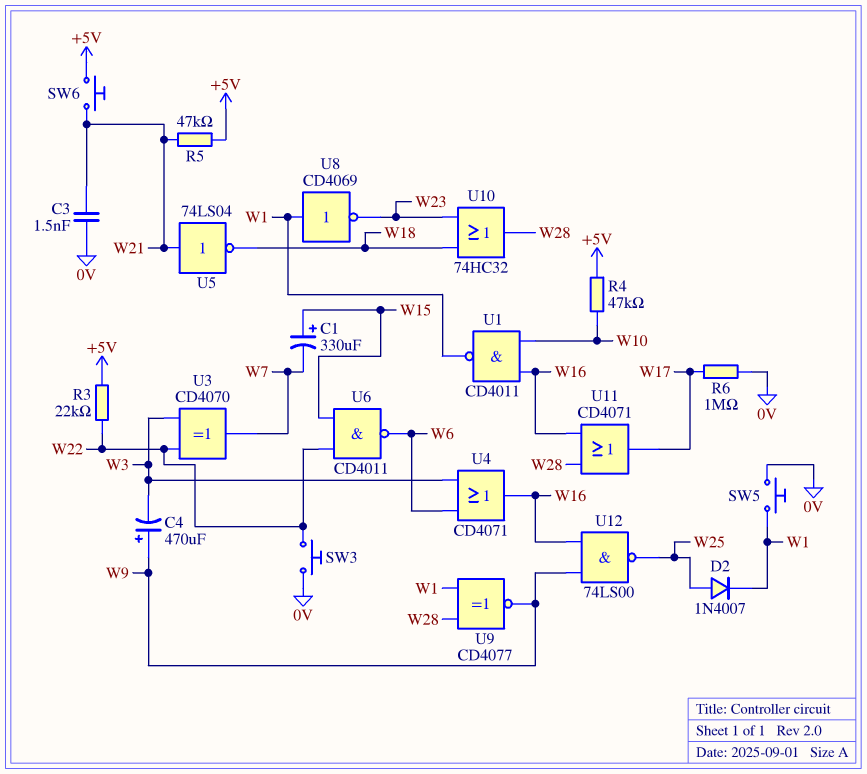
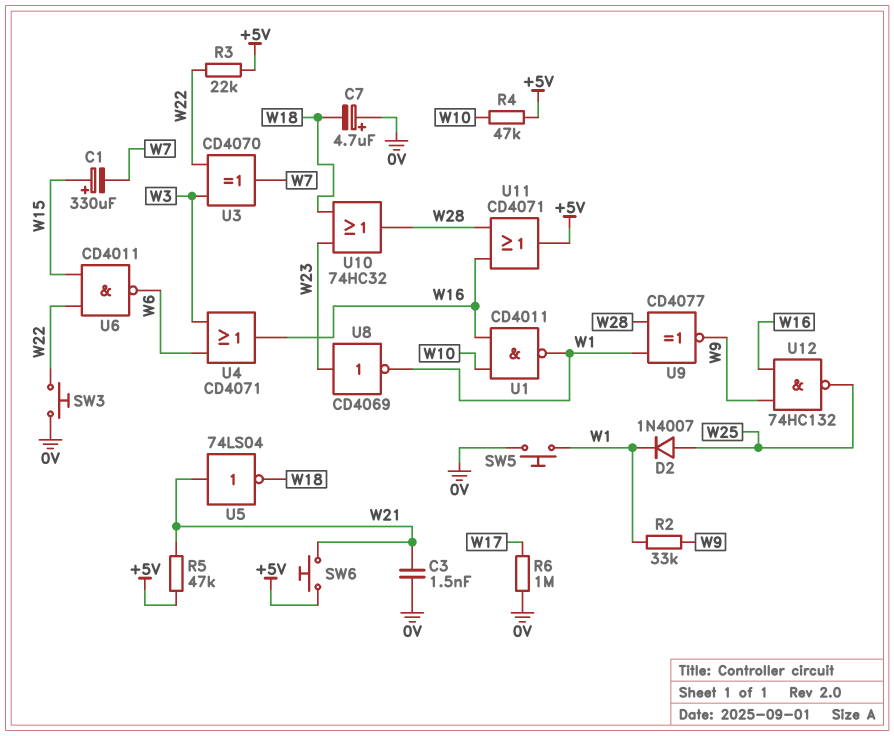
C4: 470uF (plus W9, minus W3) -> none
C7: none -> 4.7uF (plus 0V, minus W18)
R2: none -> 33k (W1, W9)
U8: NOT CD4069 (in W1, out W23) -> NOT CD4069 (in W23, out W1)
U11: OR CD4071 (in W16, in W28, out W17) -> OR CD4071 (in W16, in W28, out +5V)
U12: NAND 74LS00 (in W9, in W16, out W25) -> NAND 74HC132 (in W9, in W16, out W25)

